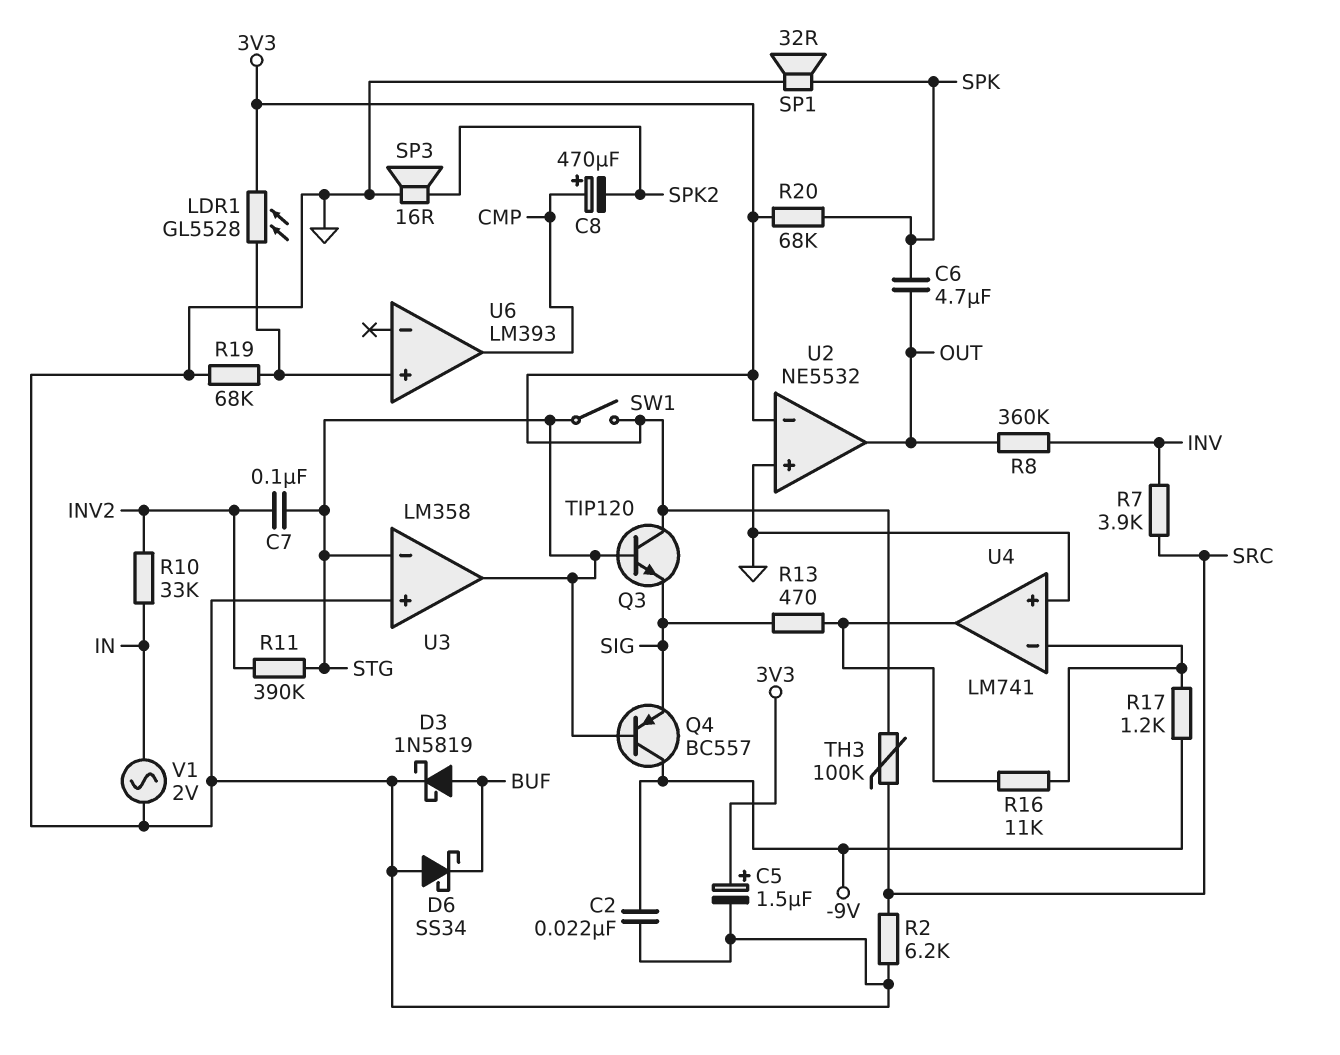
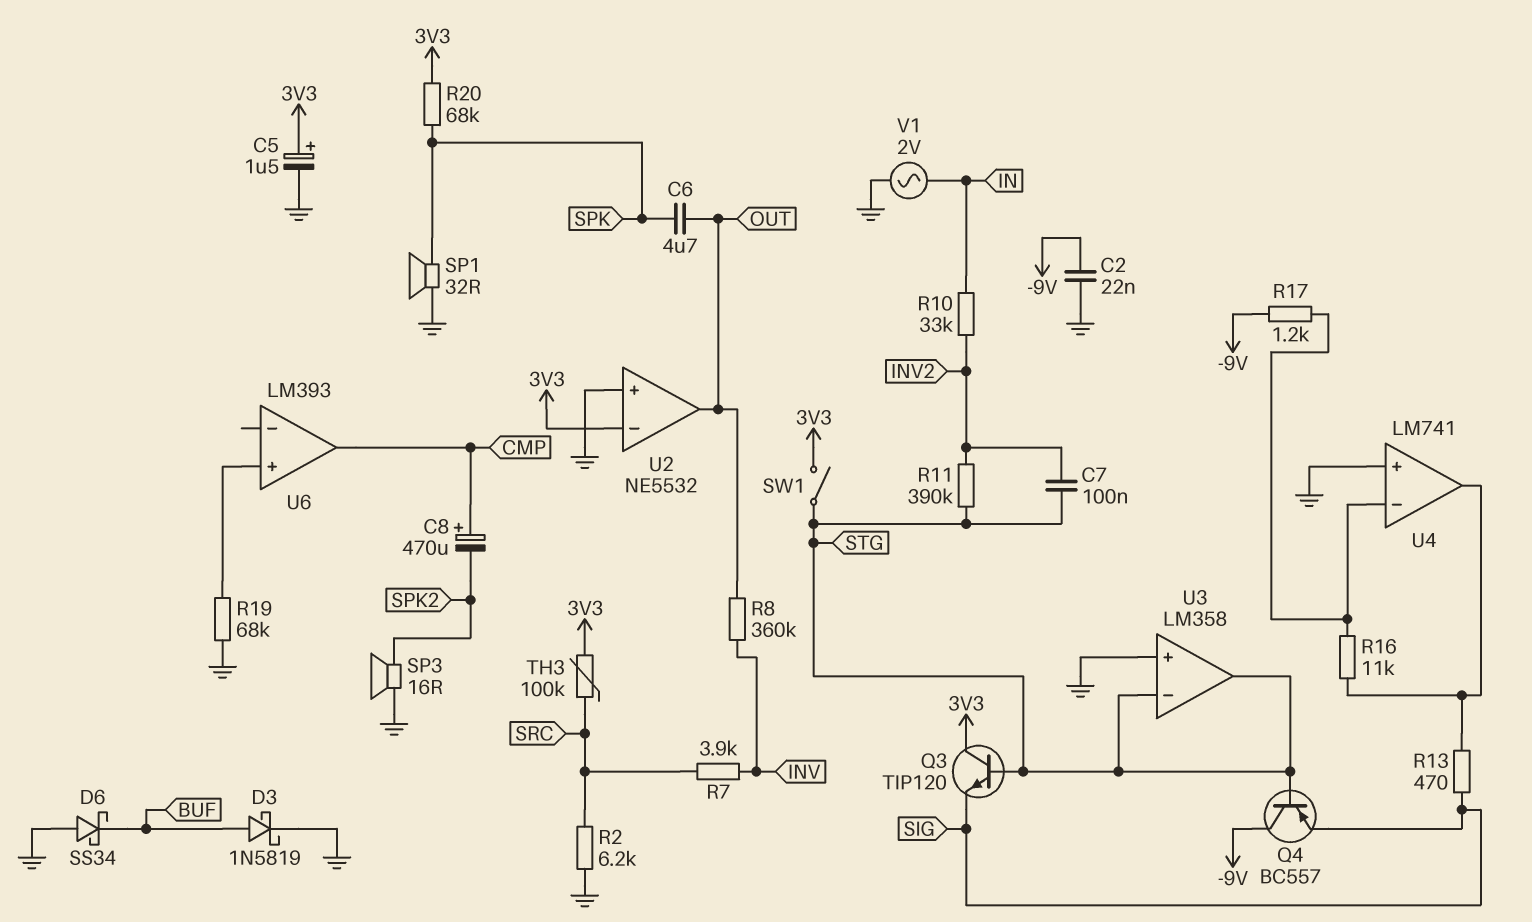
LDR1: GL5528 (3V3, U6/in+) -> none

